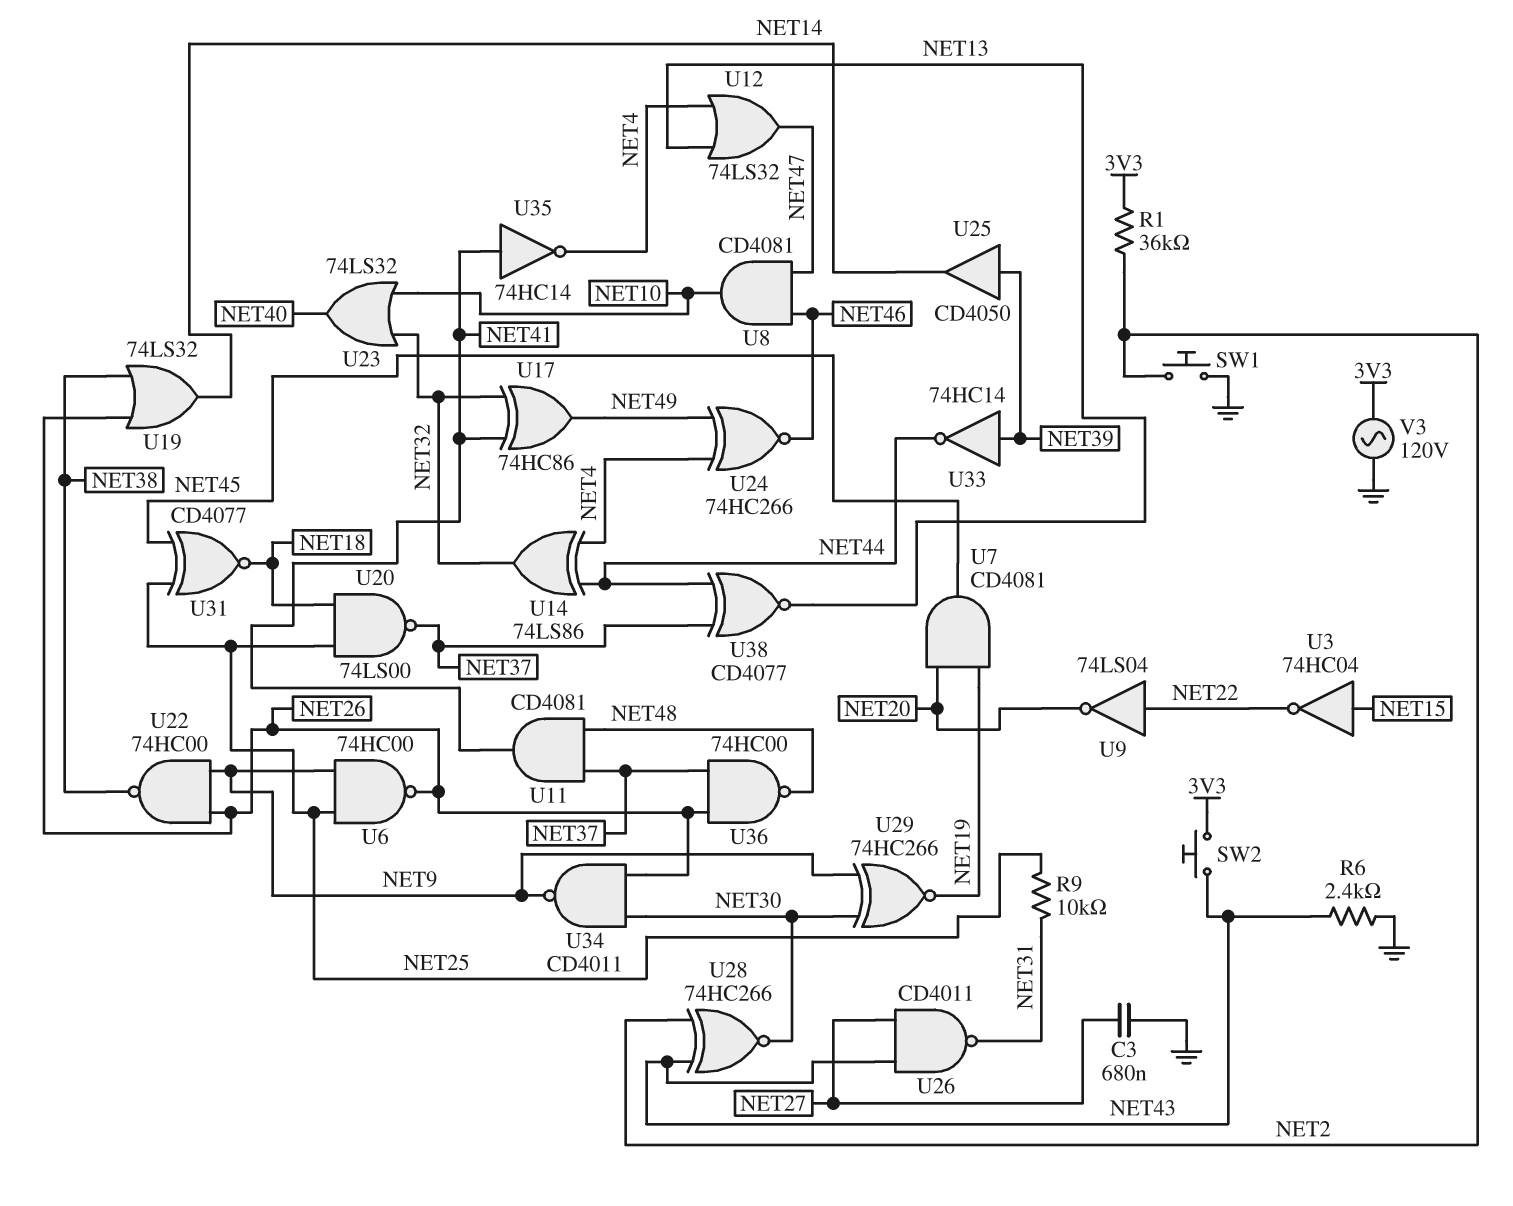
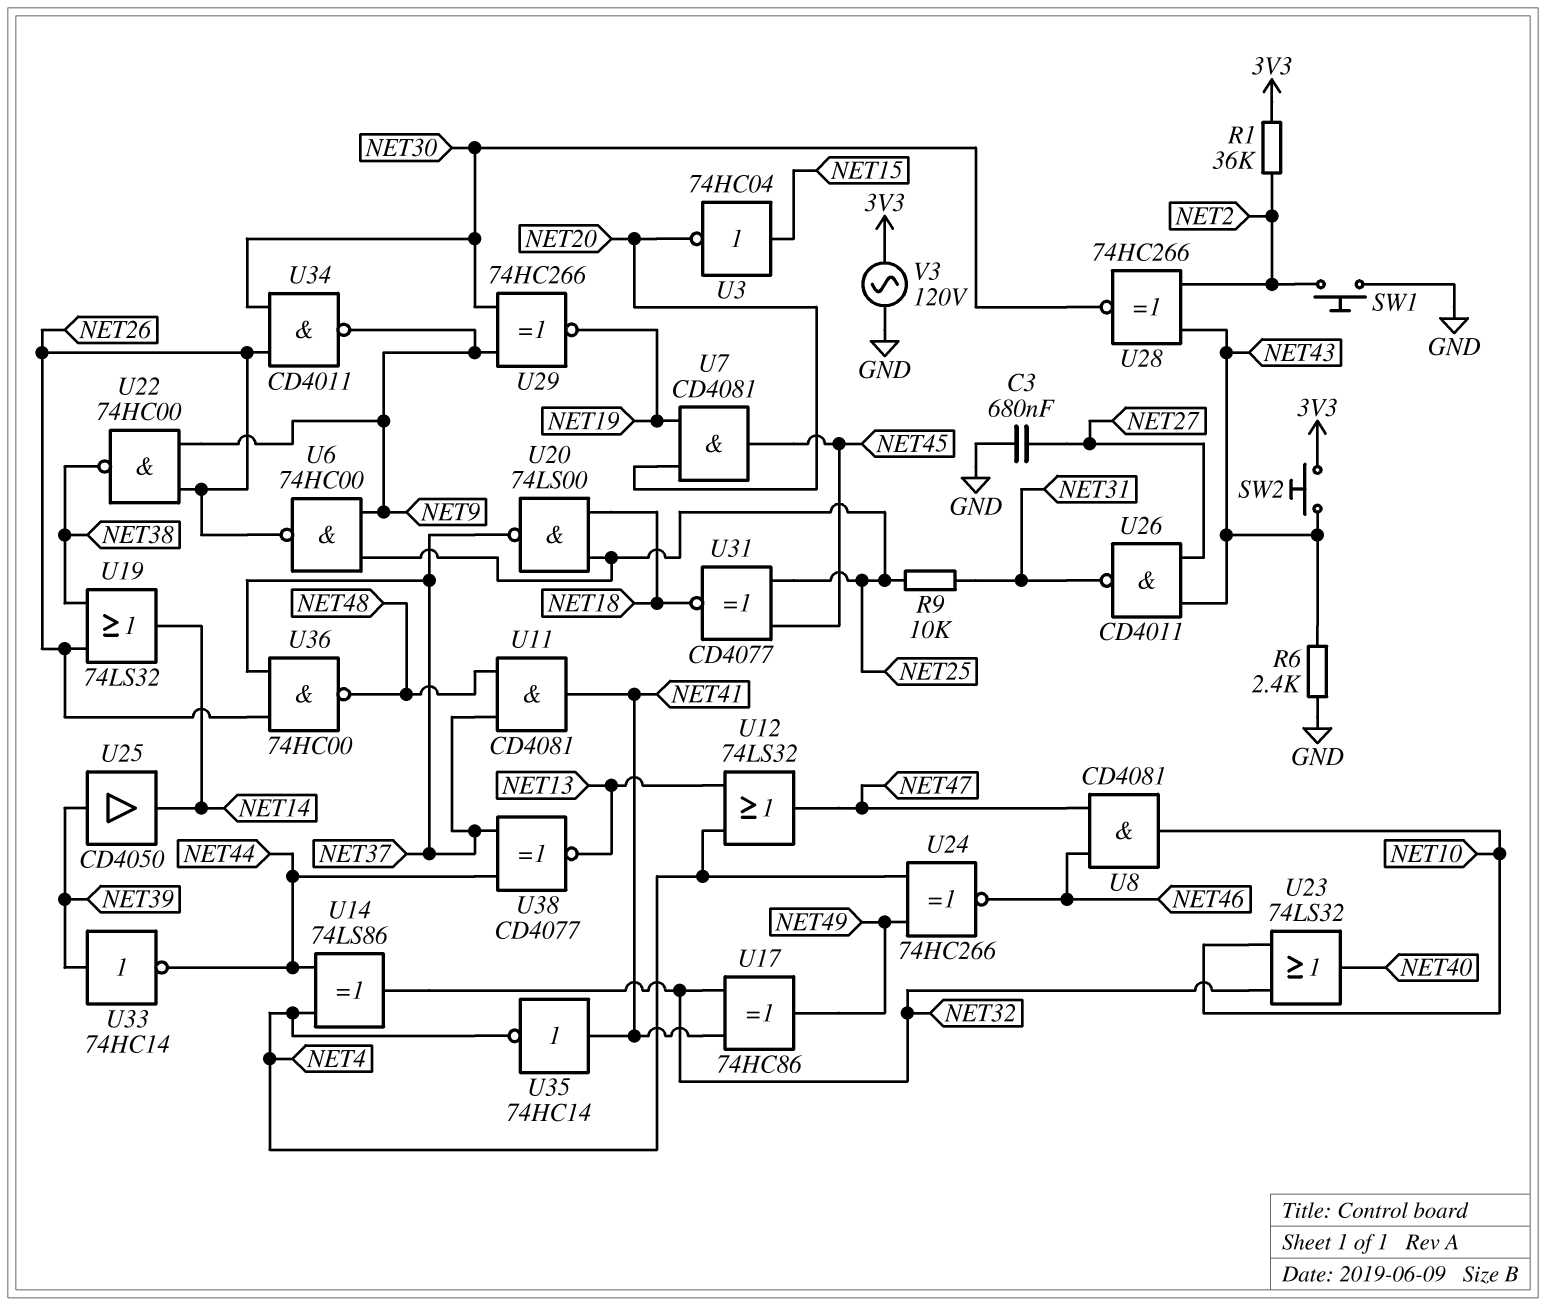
U3: NOT 74HC04 (in NET15, out NET22) -> NOT 74HC04 (in NET15, out NET20)
U9: NOT 74LS04 (in NET22, out NET20) -> none

